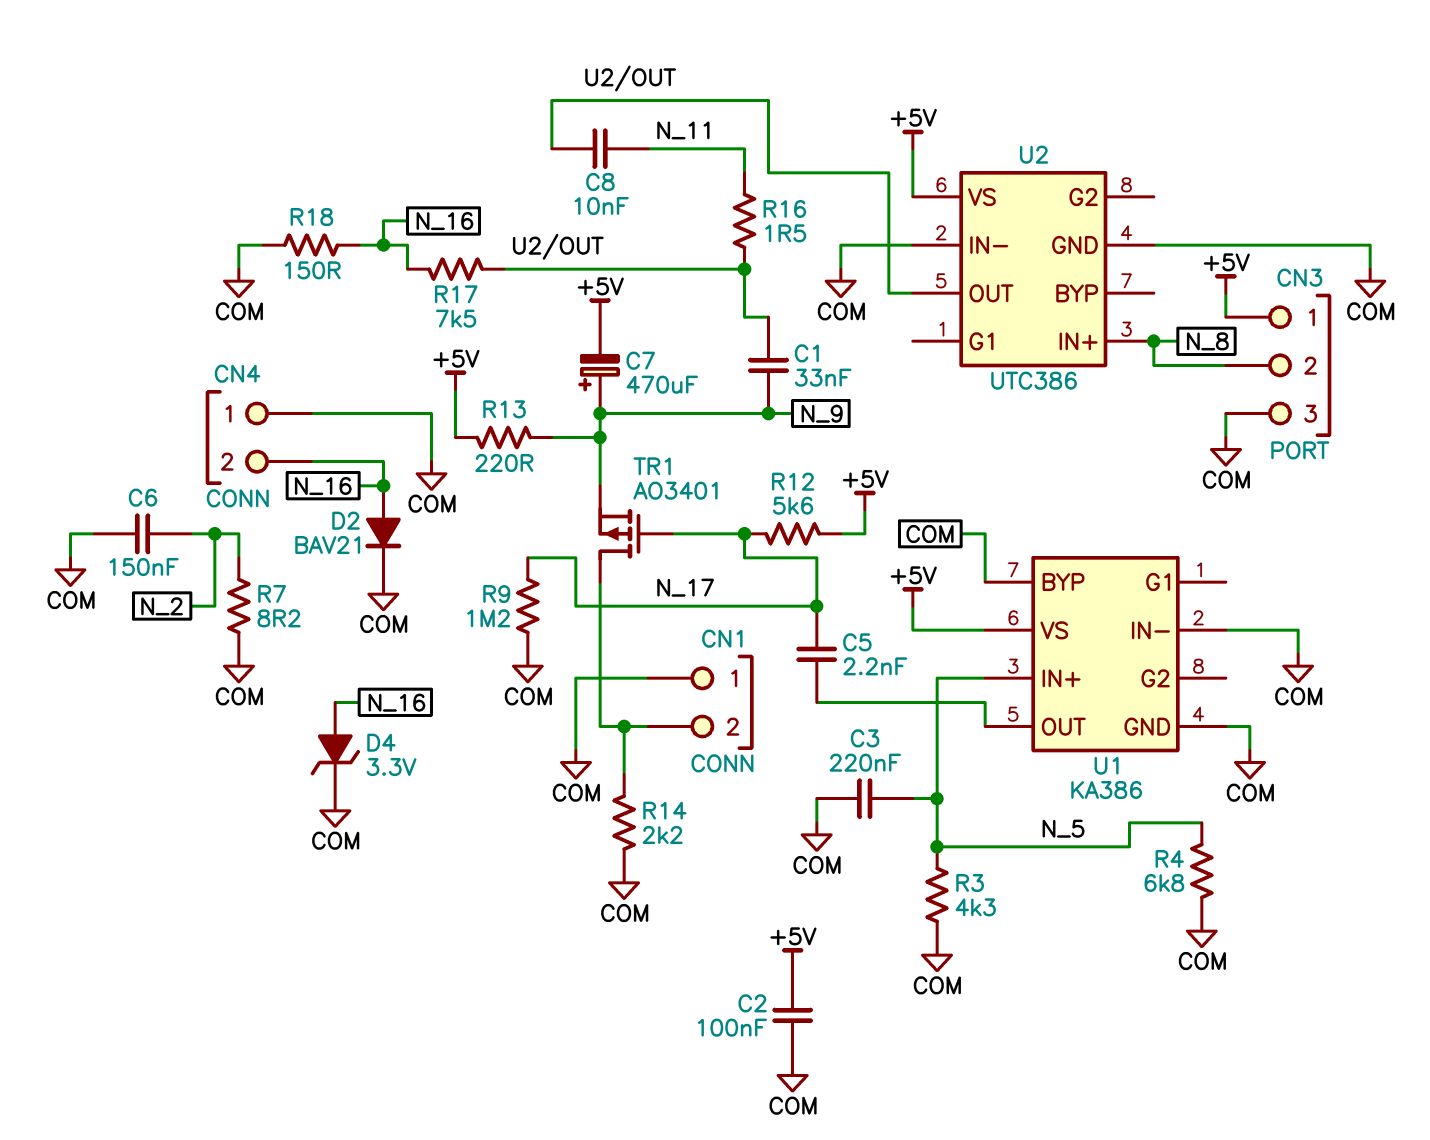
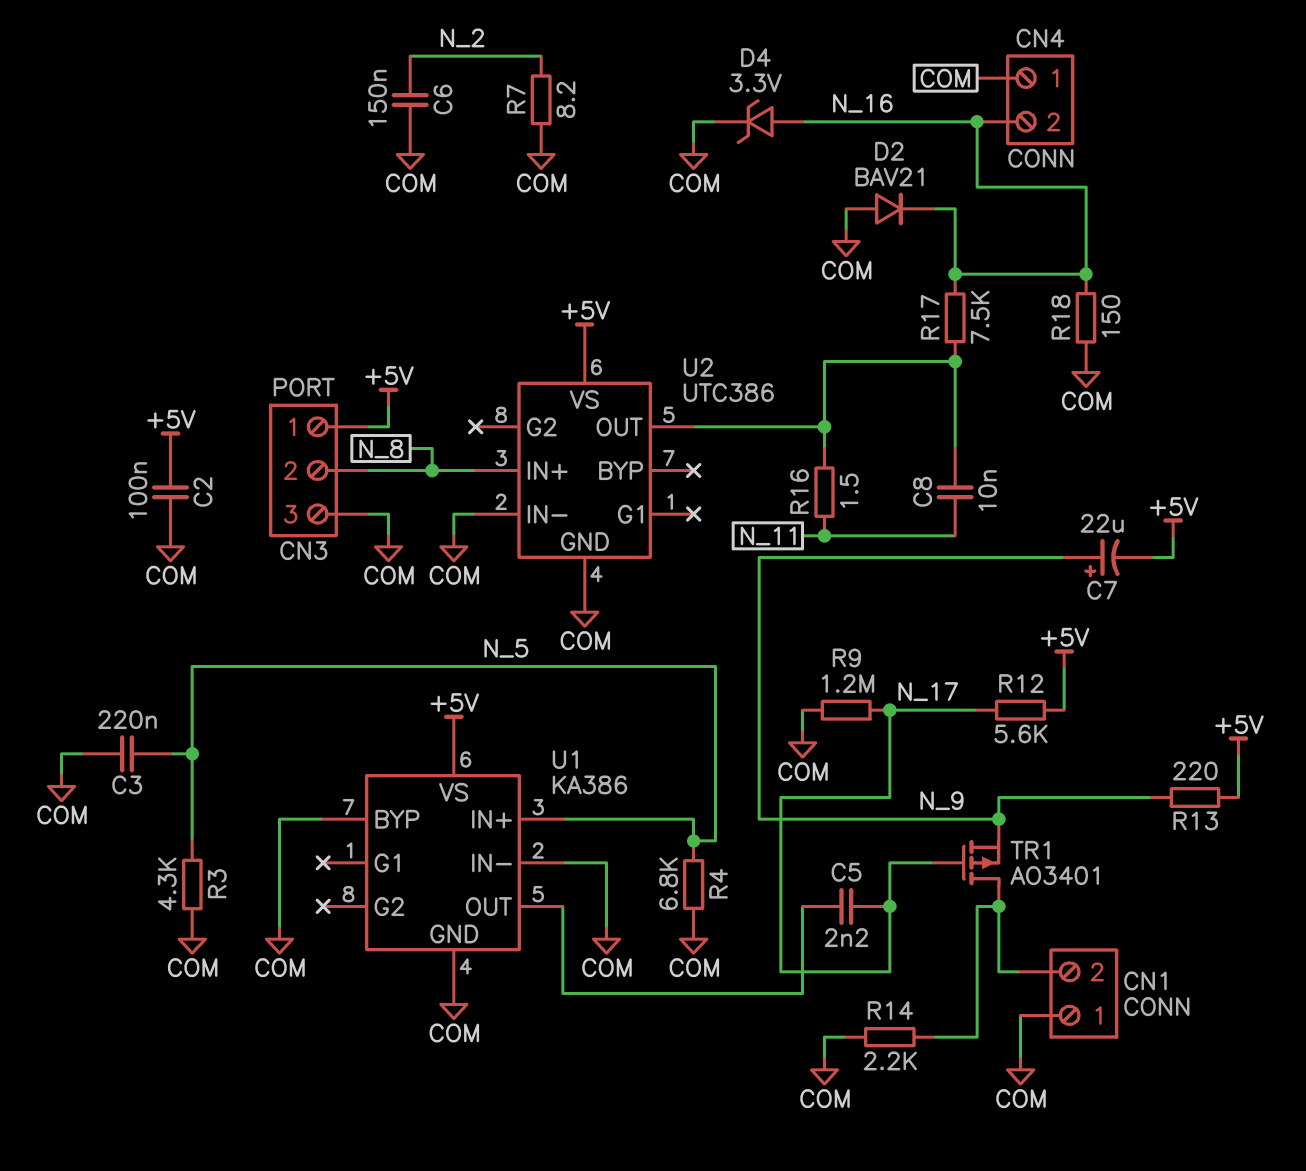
C1: 33nF (N_9, U2/OUT) -> none
C7: 470uF (plus N_9, minus +5V) -> 22uF (plus N_9, minus +5V)
D2: diode BAV21 (A N_16, K COM) -> diode BAV21 (A COM, K N_16)

